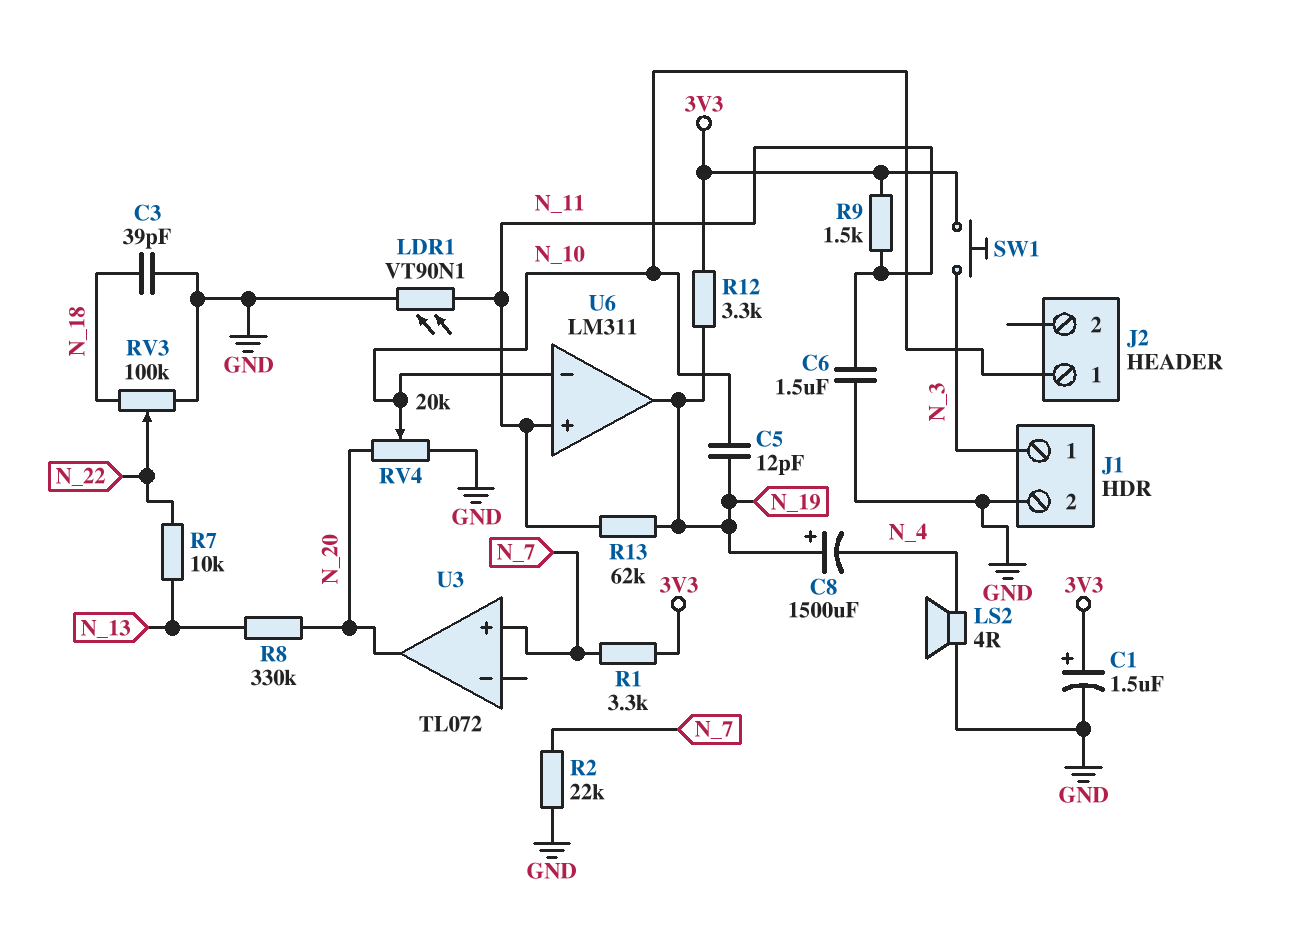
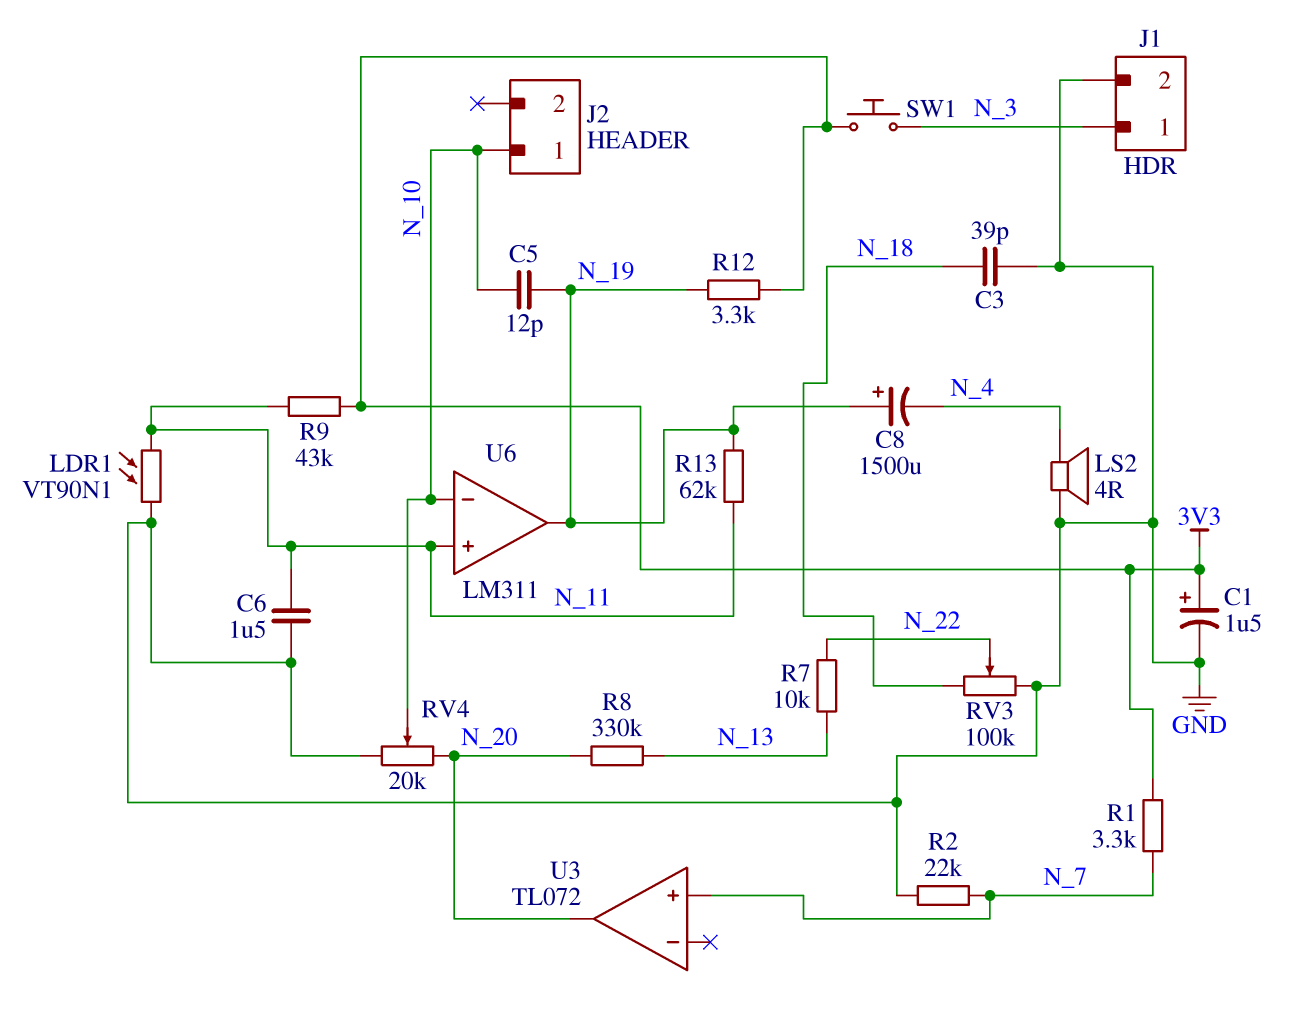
R9: 1.5k (3V3, N_11) -> 43k (3V3, N_11)

